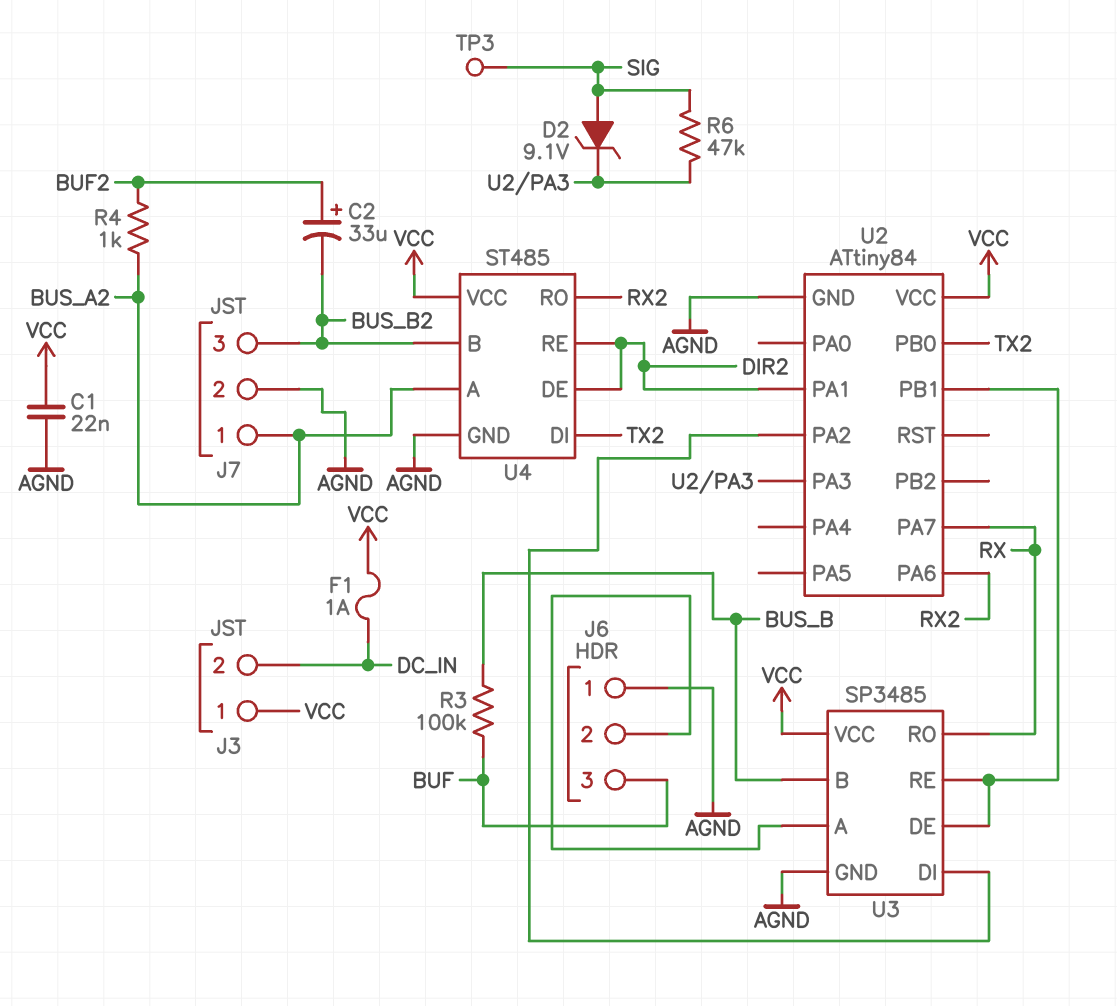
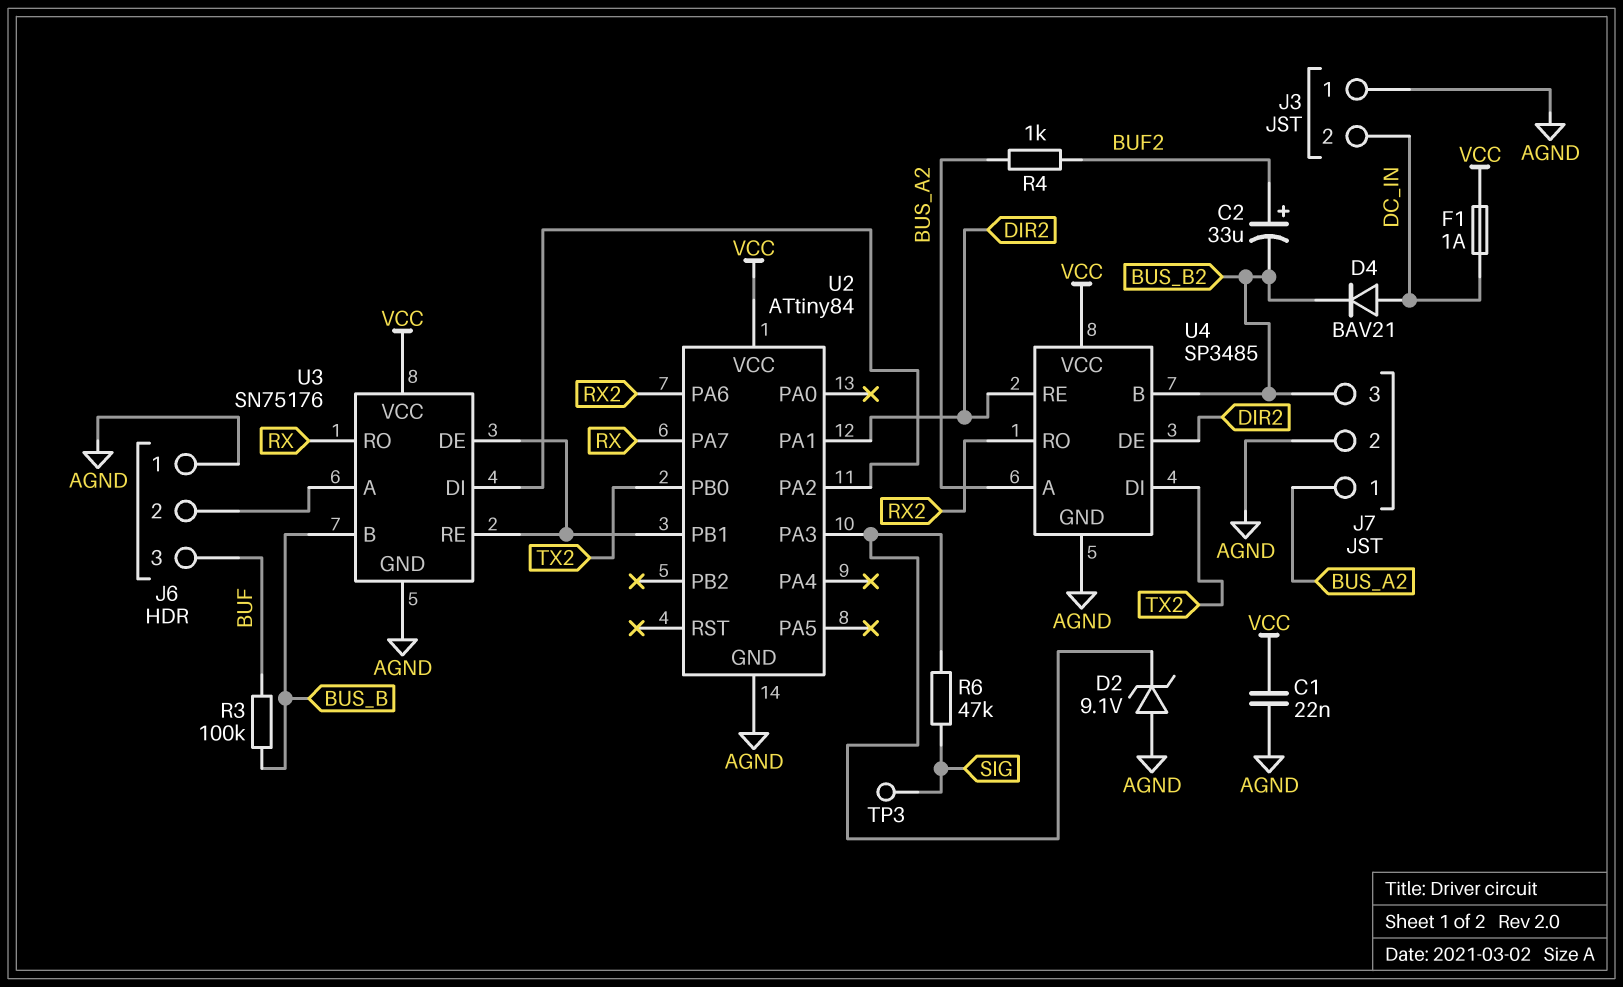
D2: zener 9.1V (A SIG, K U2/PA3) -> zener 9.1V (A AGND, K U2/PA3)
D4: none -> diode BAV21 (A DC_IN, K BUS_B2)
J3 pin 1: VCC -> AGND
U3: SP3485 -> SN75176
U4: ST485 -> SP3485

